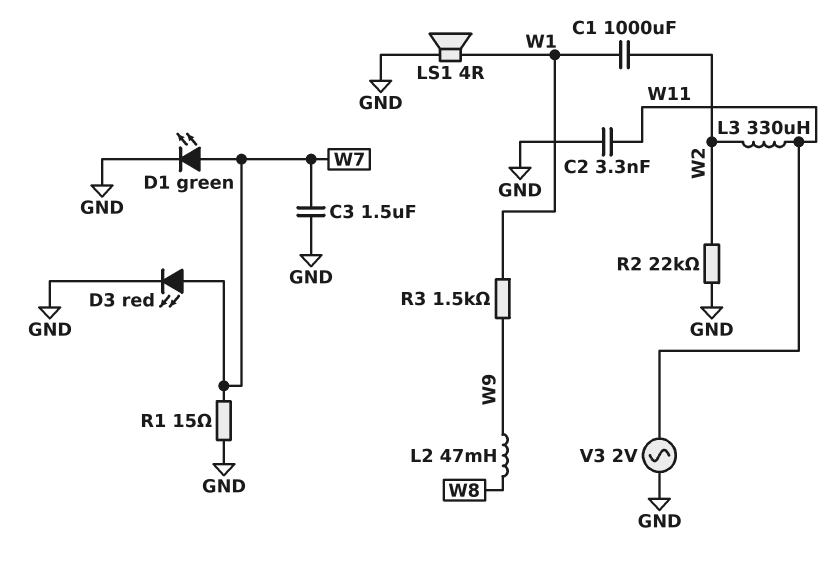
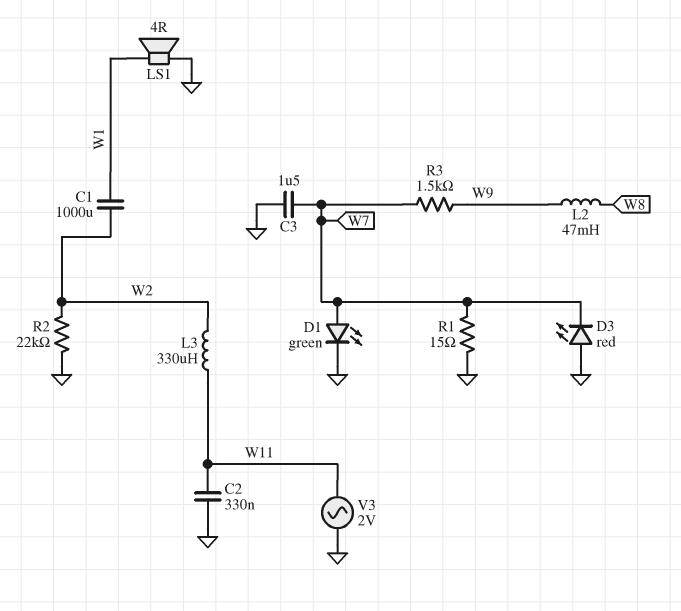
C2: 3.3nF (GND, W11) -> 330nF (GND, W11)
D3: LED red (A W7, K GND) -> LED red (A GND, K W7)
R3: 1.5k (W1, W9) -> 1.5k (W7, W9)

